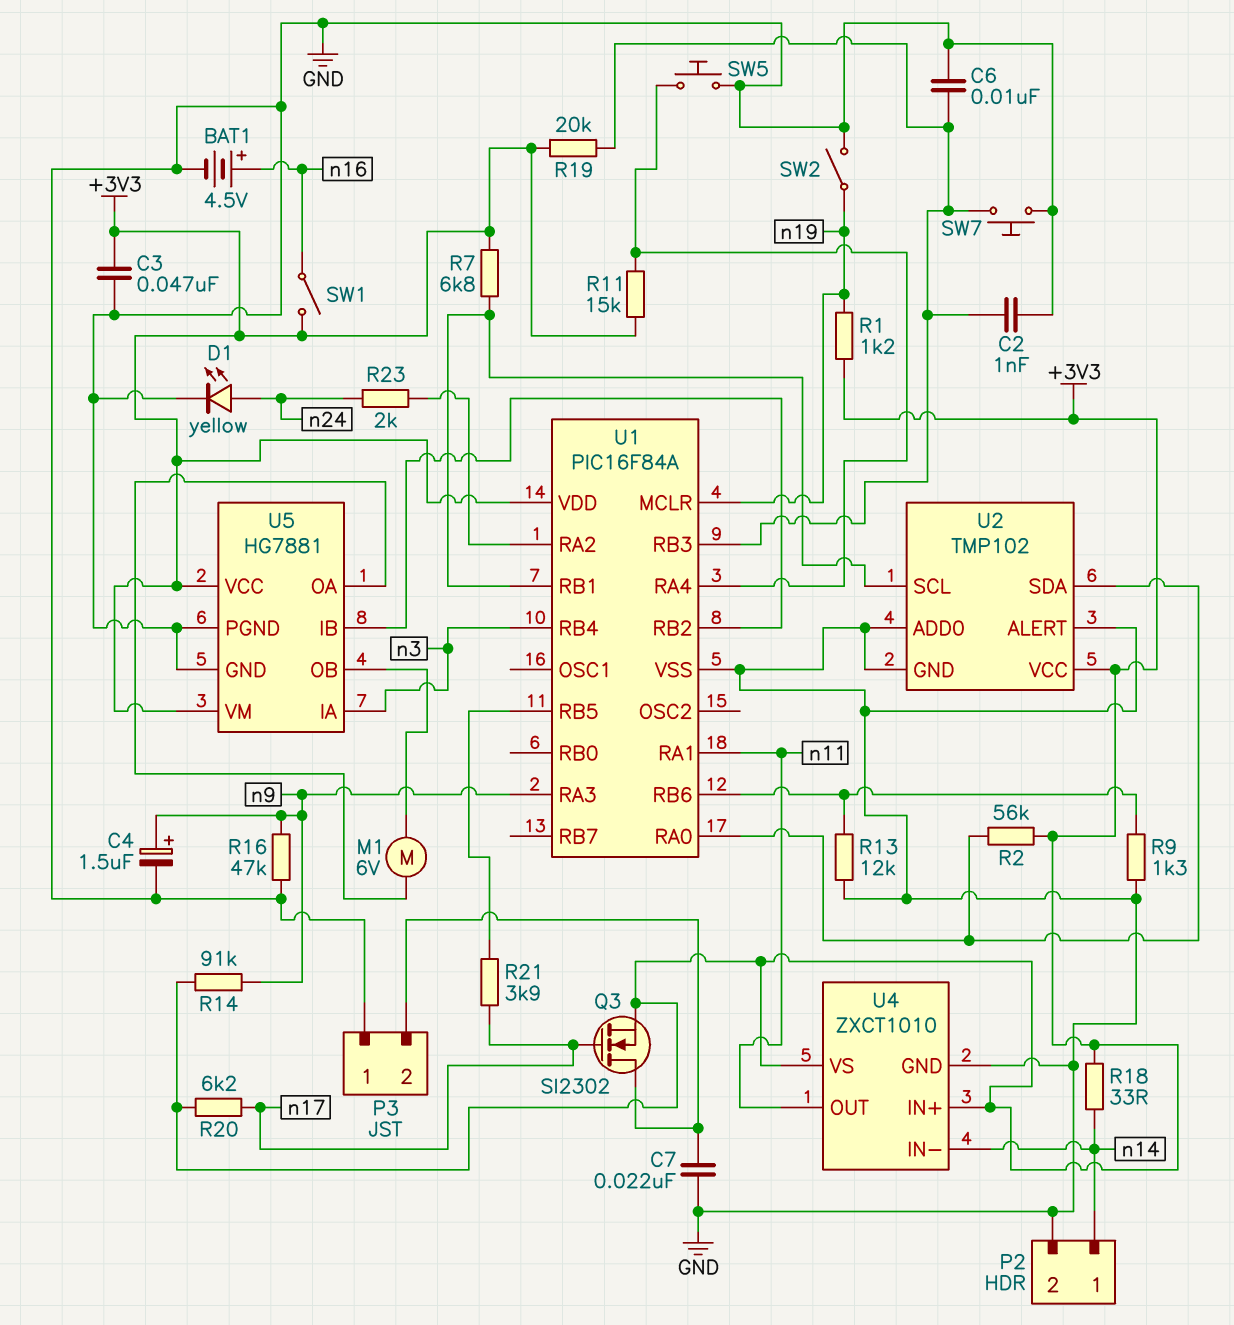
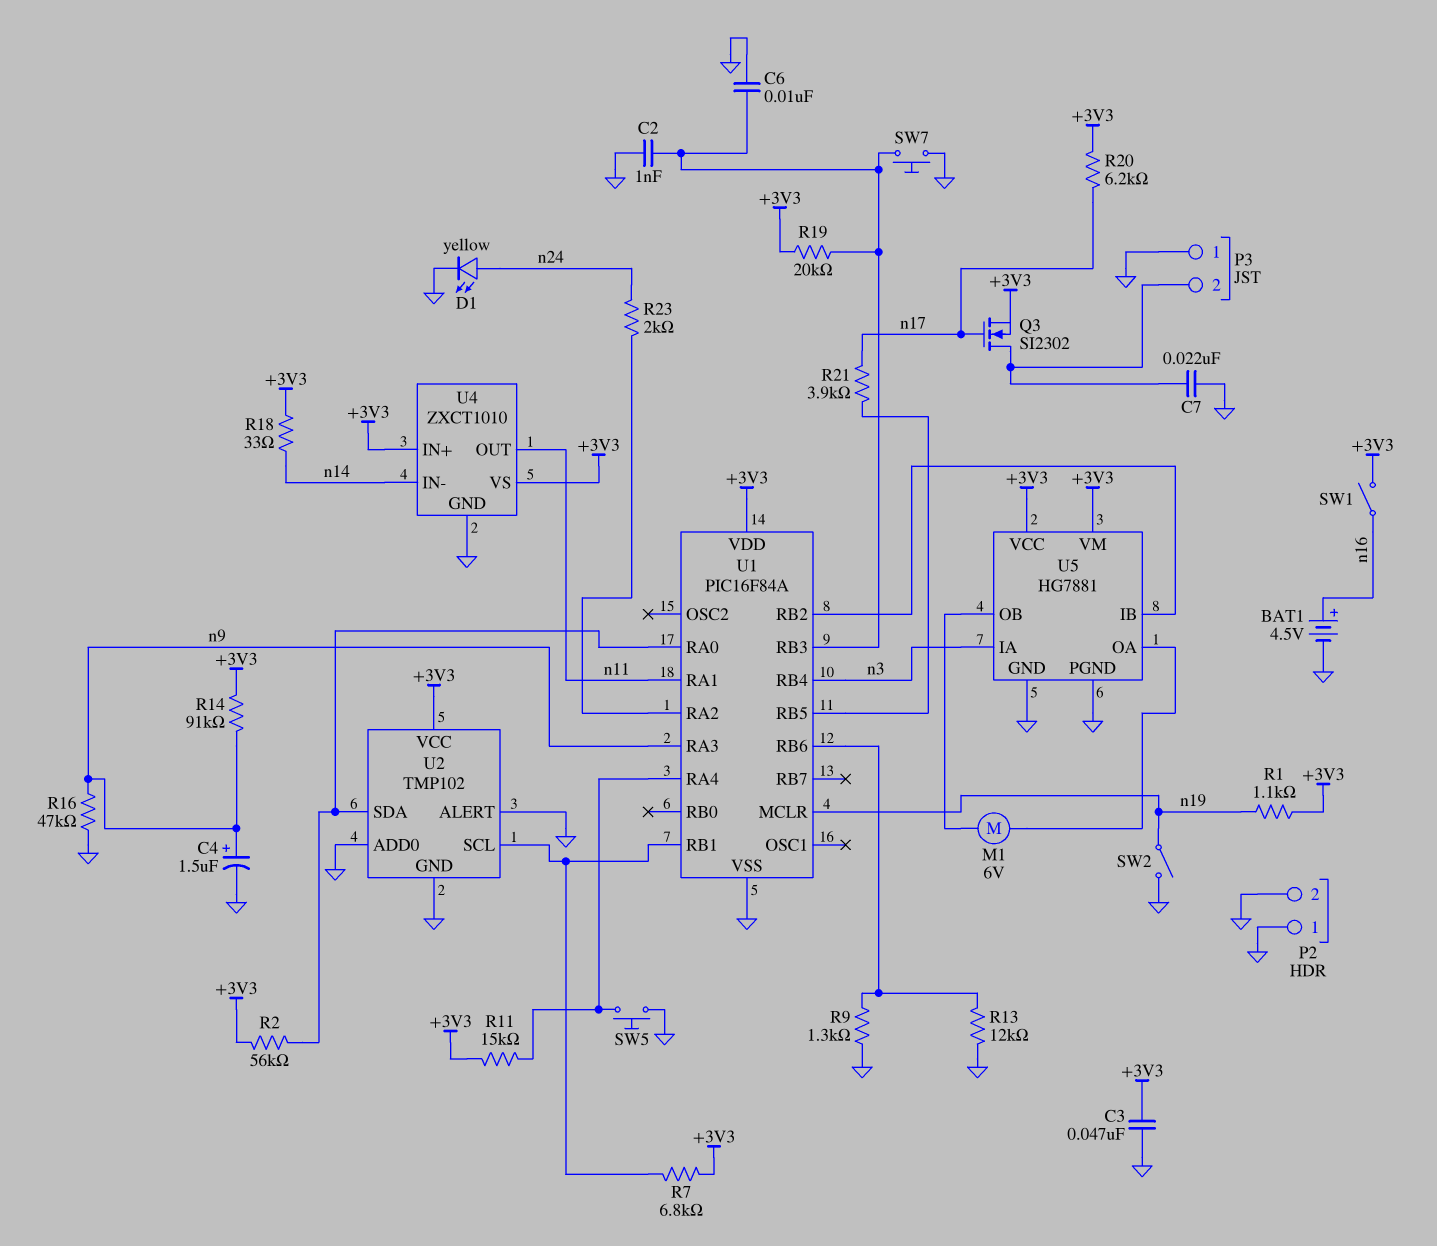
P2 pin 1: n14 -> GND
R1: 1.2k (+3V3, n19) -> 1.1k (+3V3, n19)

